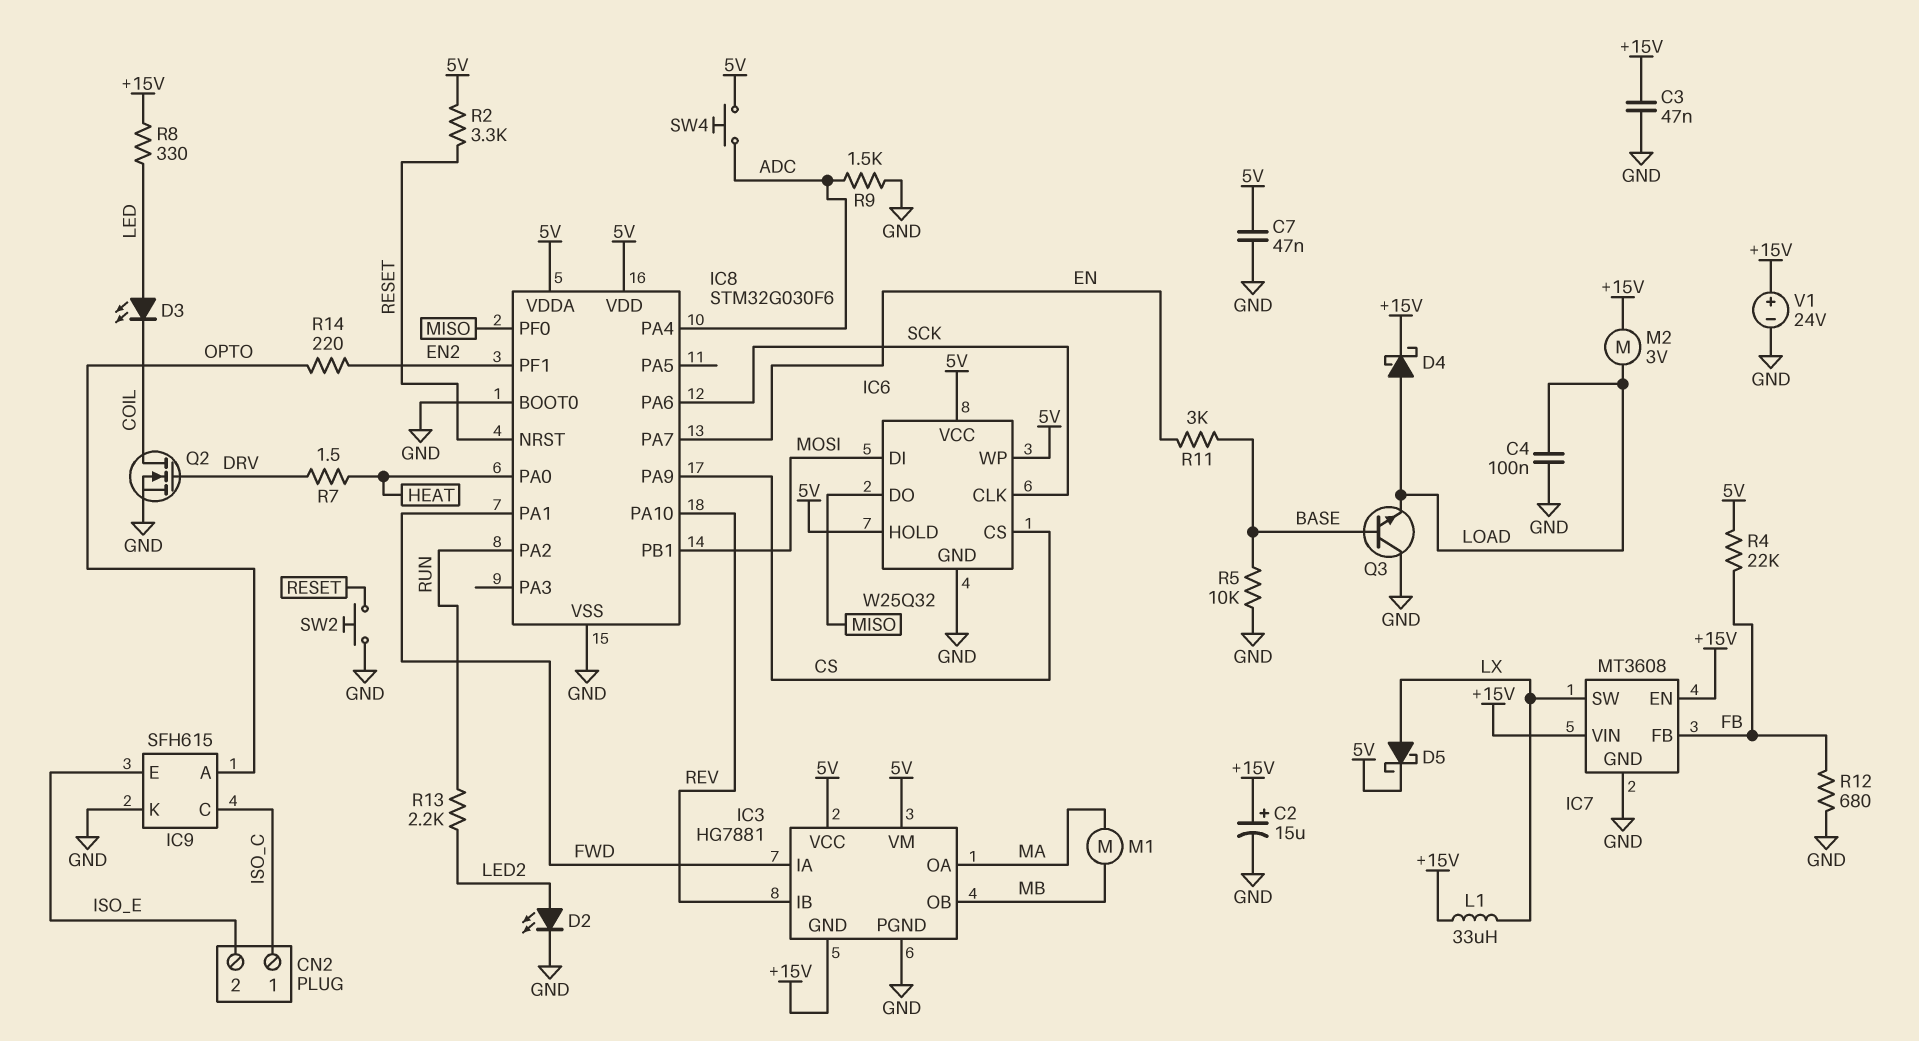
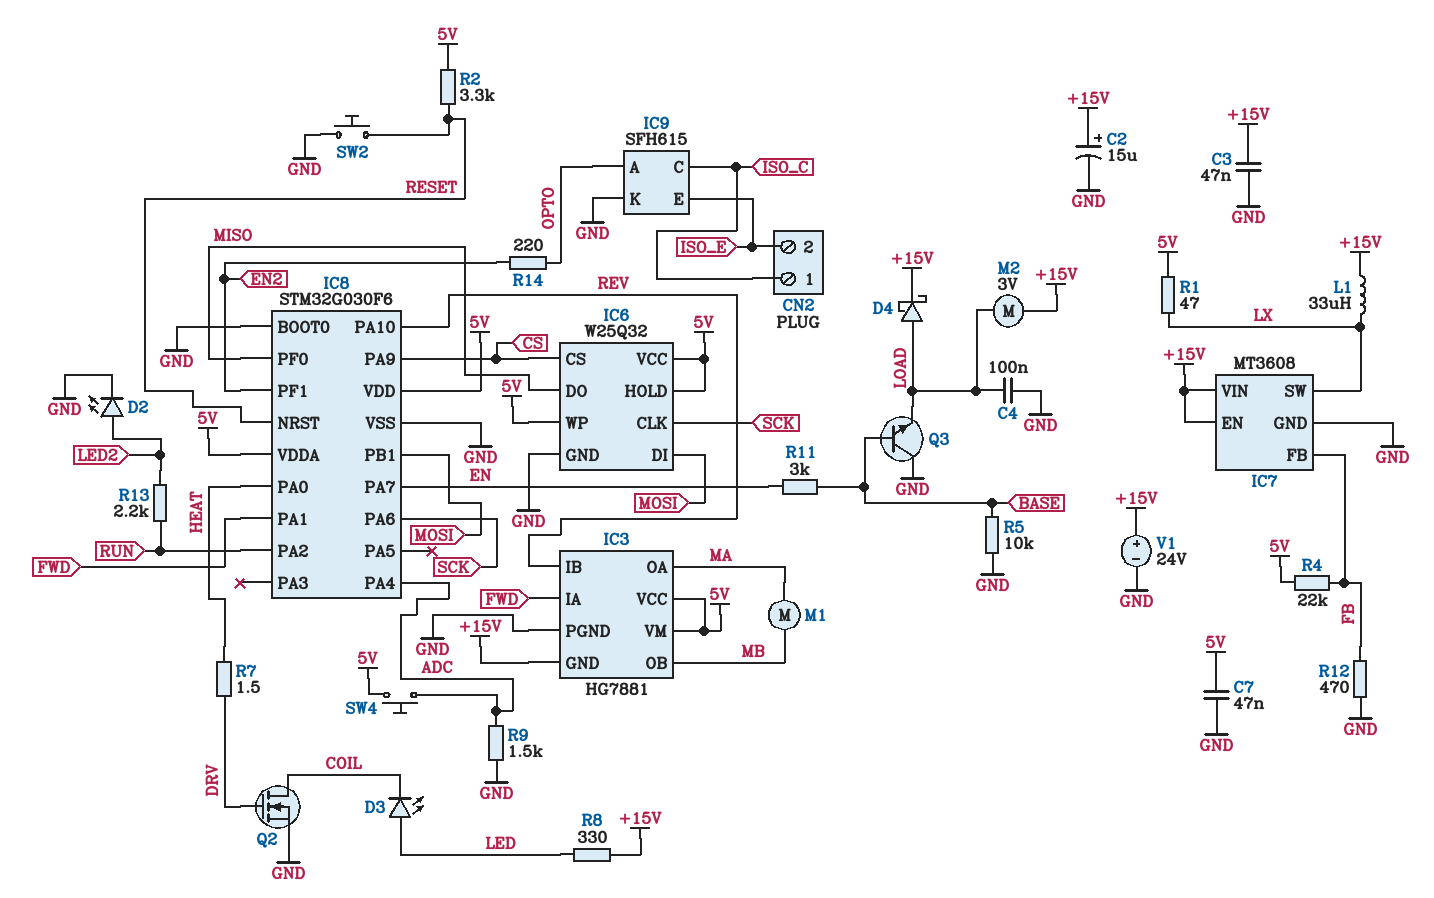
D5: schottky (A LX, K 5V) -> none
R1: none -> 47 (5V, LX)
R12: 680 (FB, GND) -> 470 (FB, GND)

